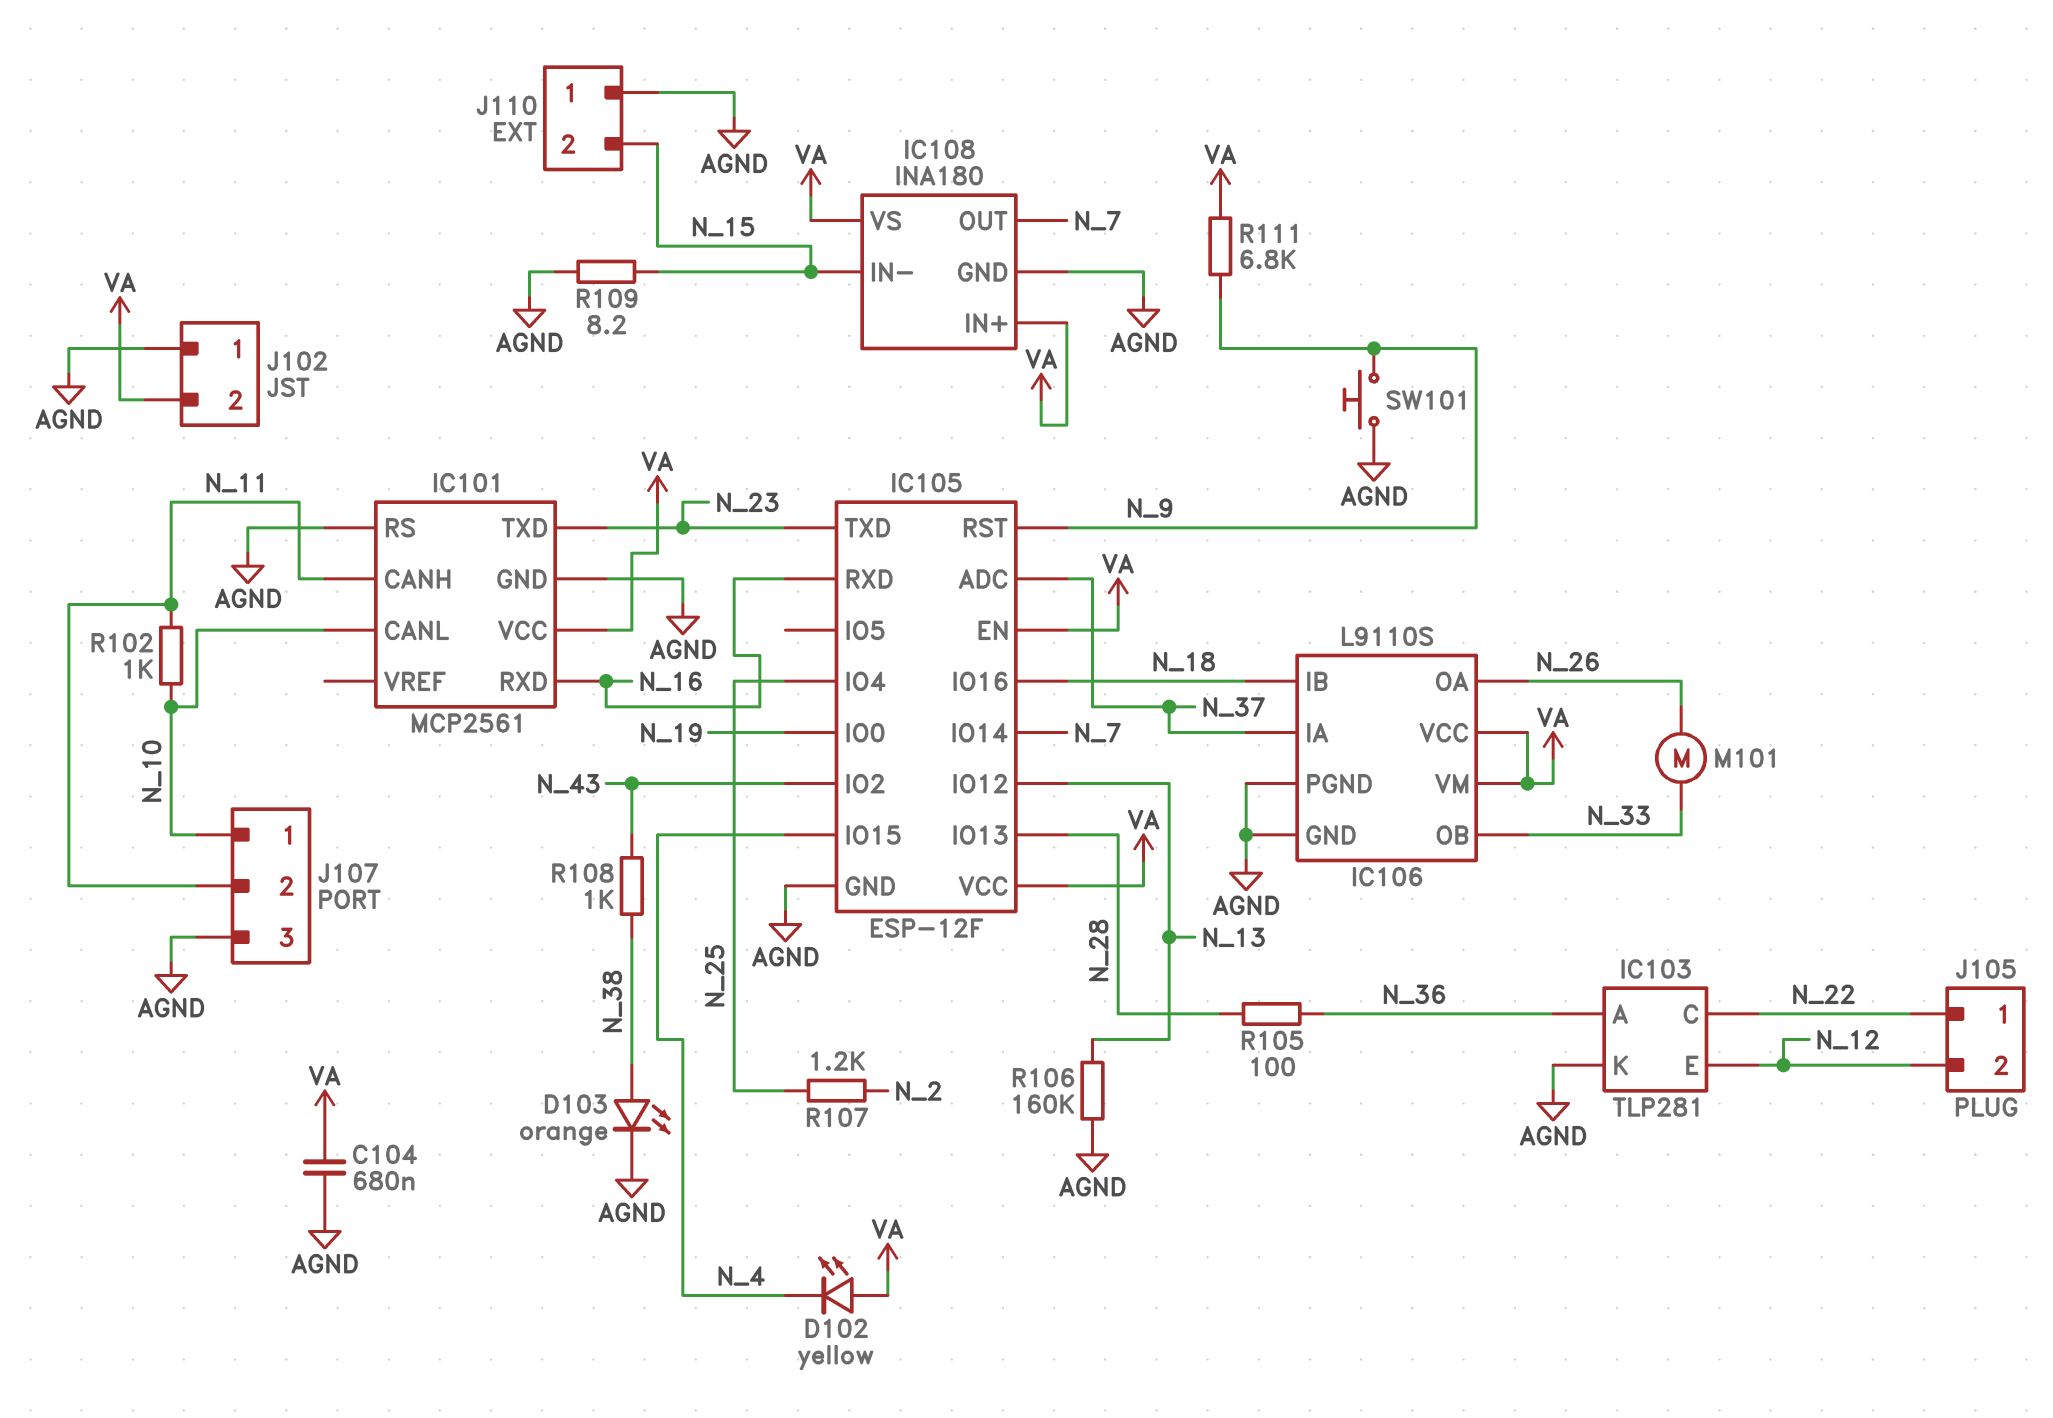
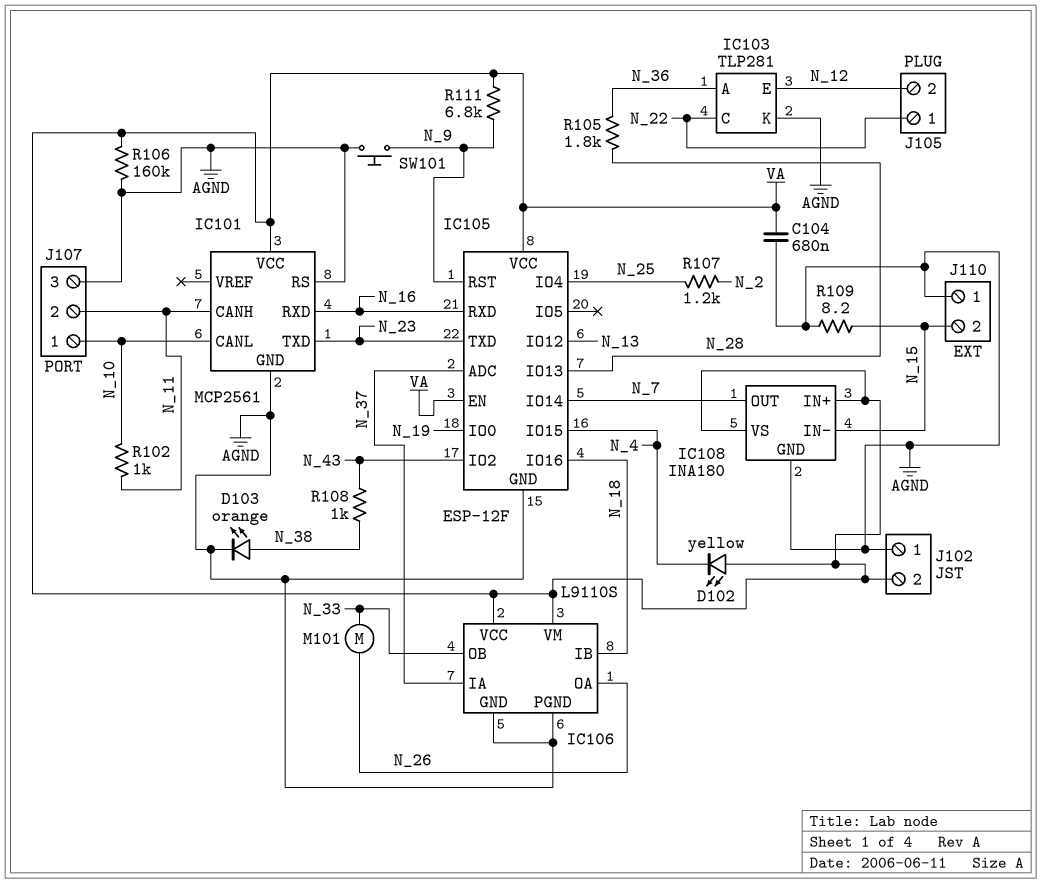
R105: 100 (N_28, N_36) -> 1.8k (N_28, N_36)
R106: 160k (AGND, N_13) -> 160k (AGND, VA)

